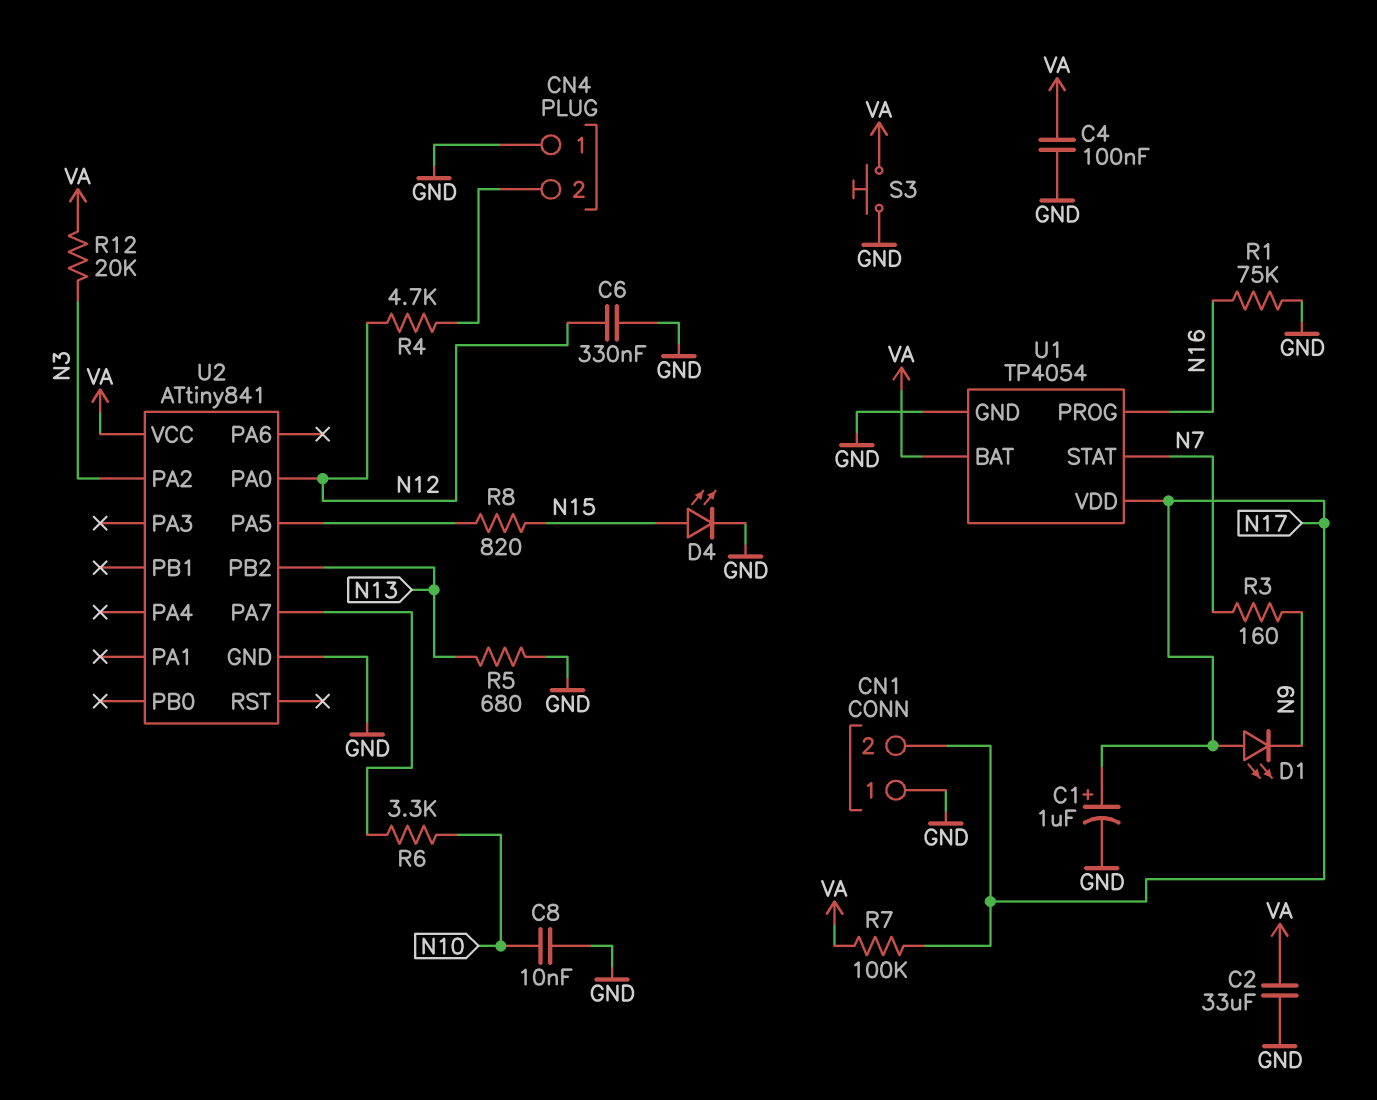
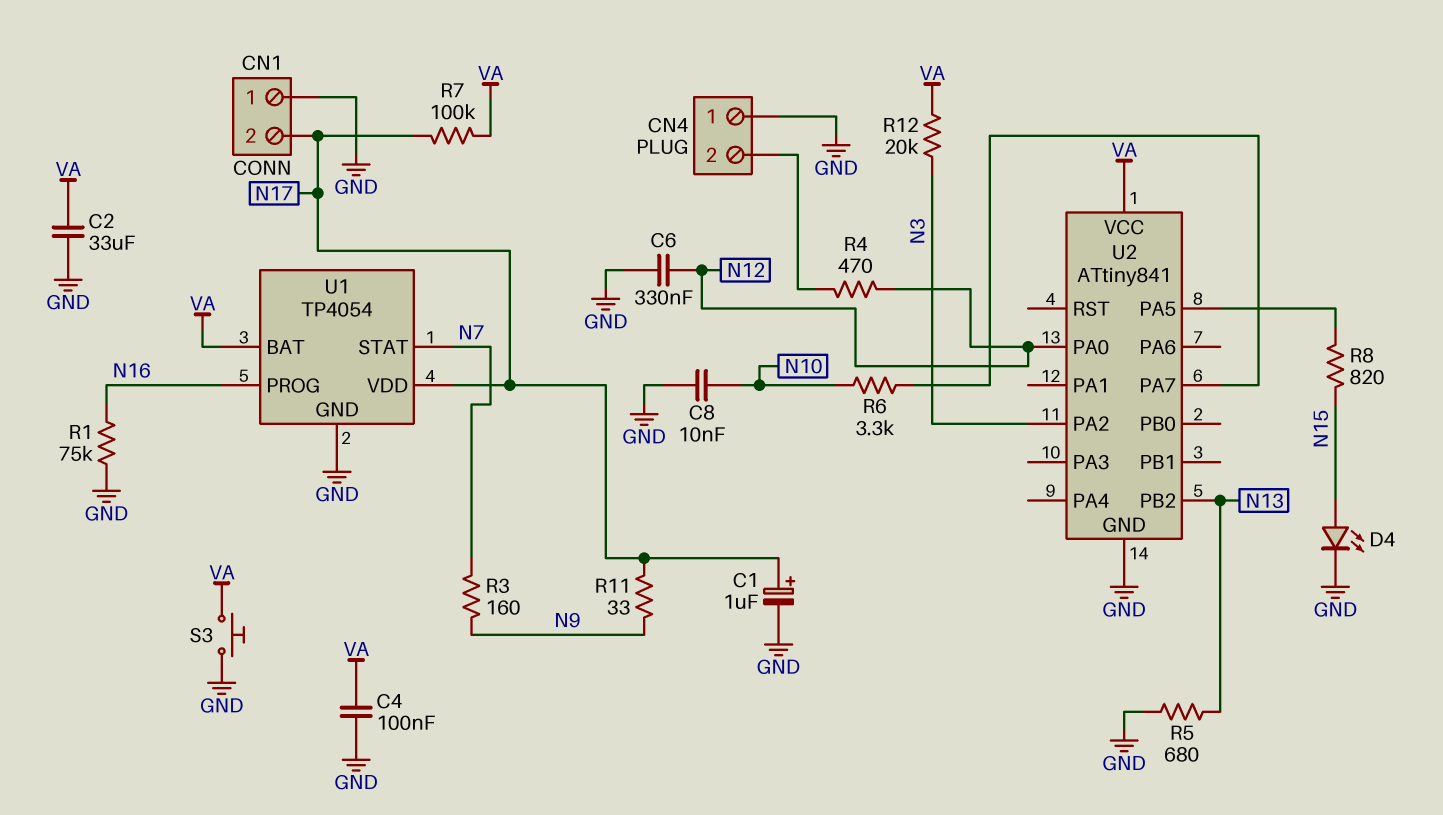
D1: LED (A N17, K N9) -> none
R4: 4.7k (CN4/2, N12) -> 470 (CN4/2, N12)
R11: none -> 33 (N9, N17)

